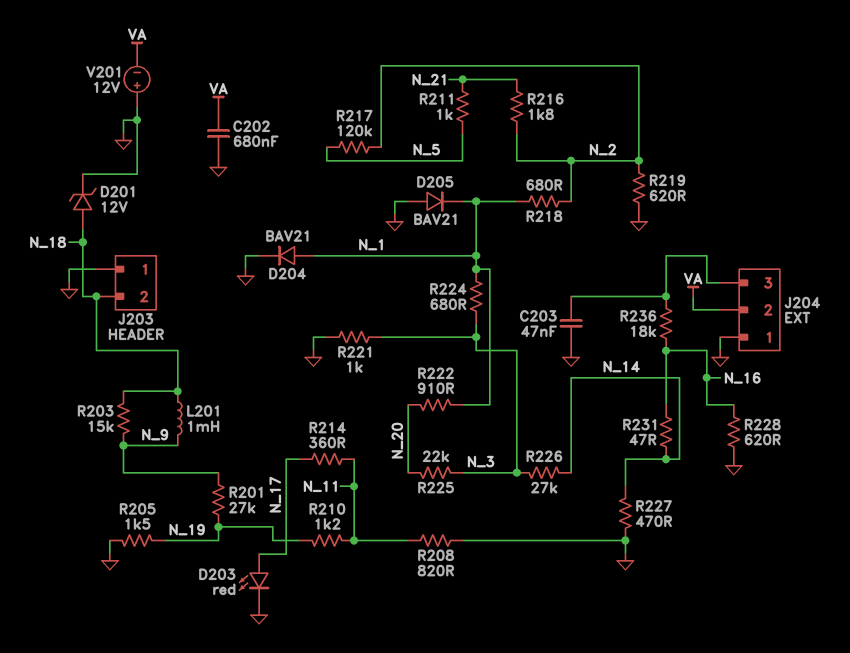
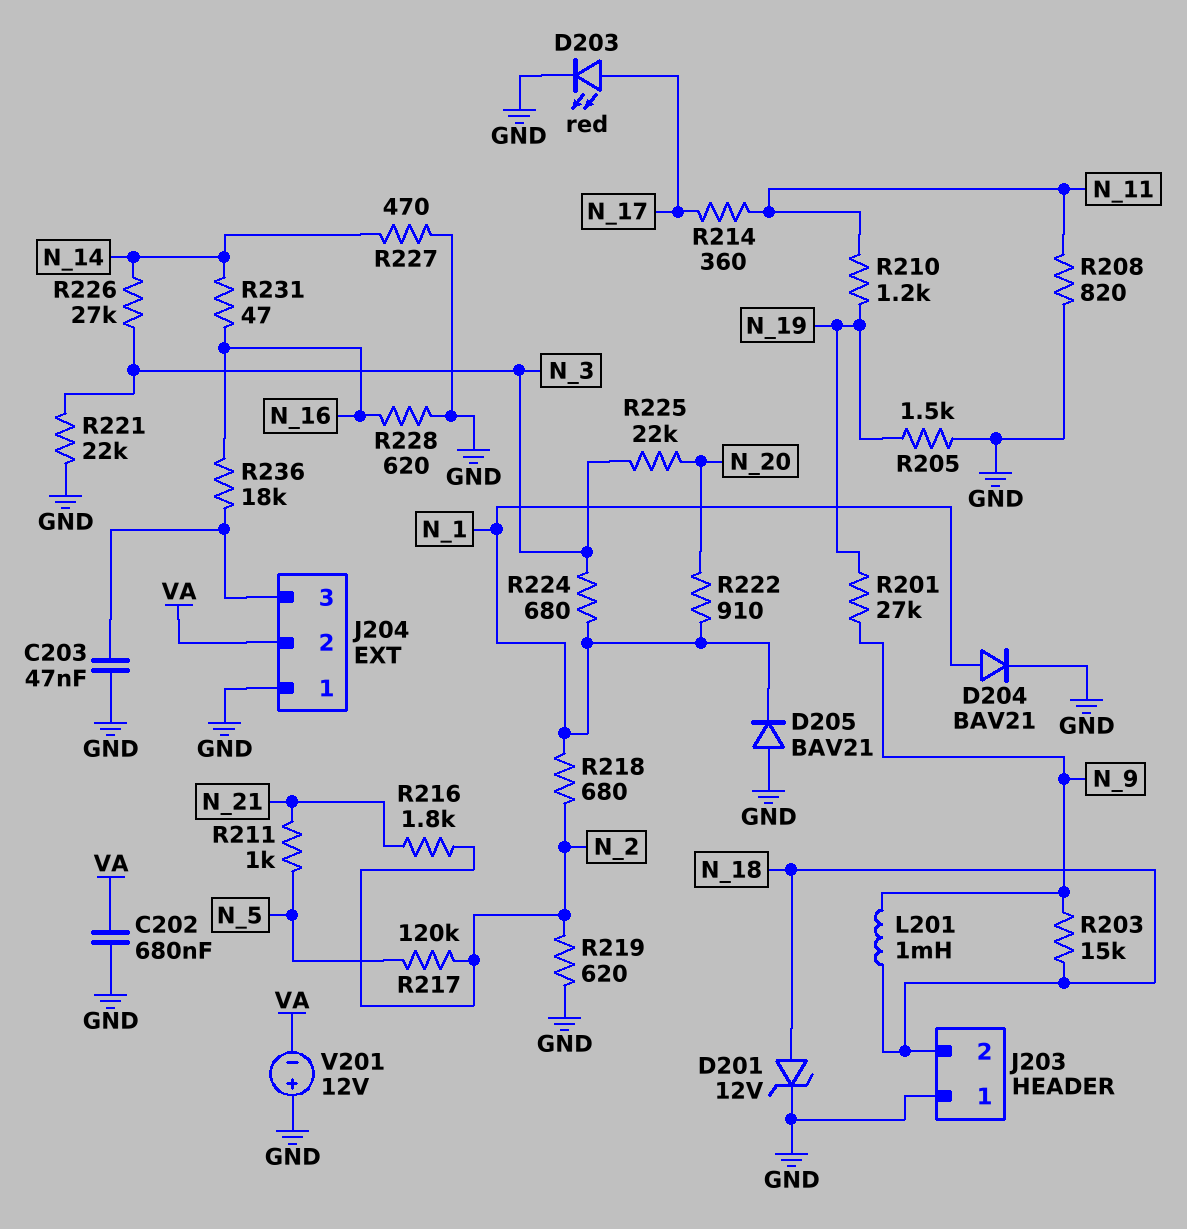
R221: 1k (GND, N_3) -> 22k (GND, N_3)

